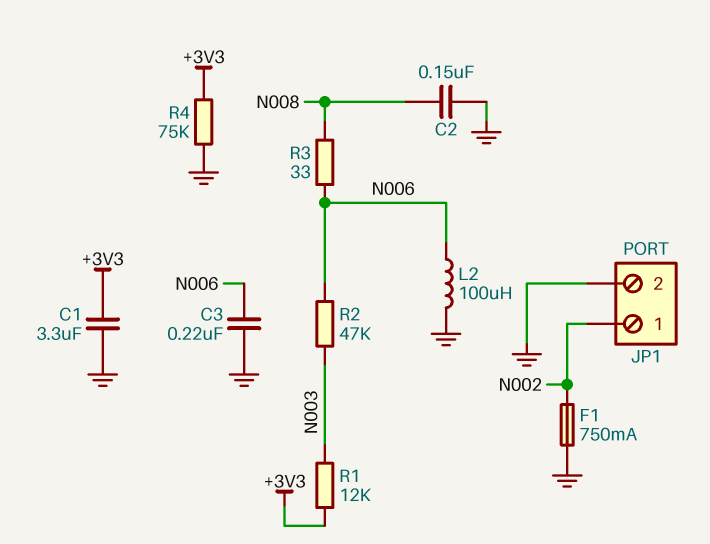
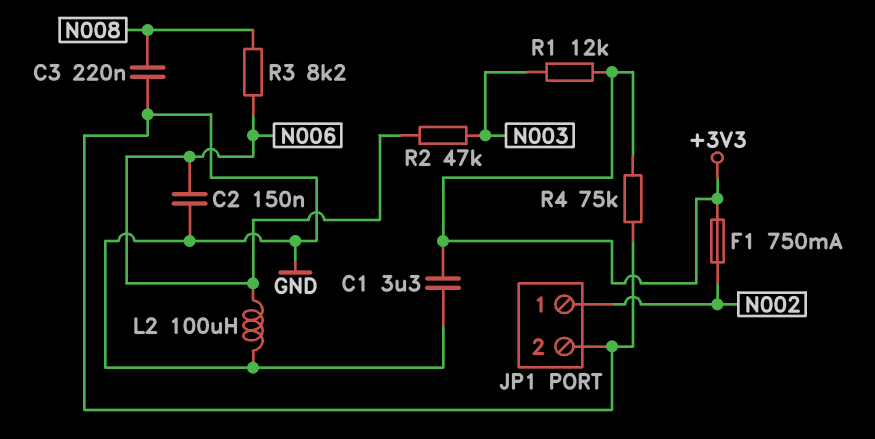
C2: 150nF (GND, N008) -> 150nF (GND, N006)
C3: 220nF (GND, N006) -> 220nF (GND, N008)
F1: 750mA (GND, N002) -> 750mA (+3V3, N002)
R3: 33 (N006, N008) -> 8.2k (N006, N008)

